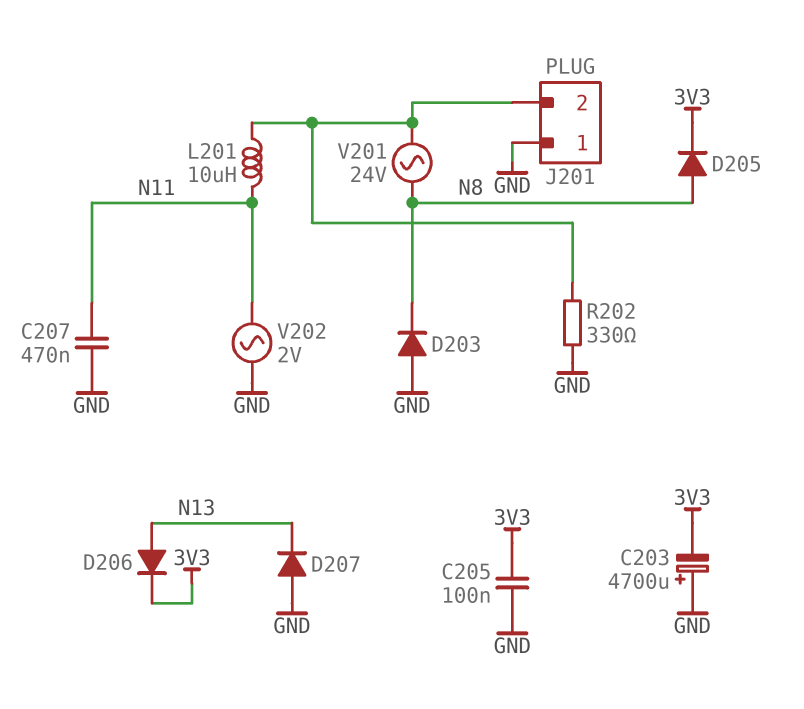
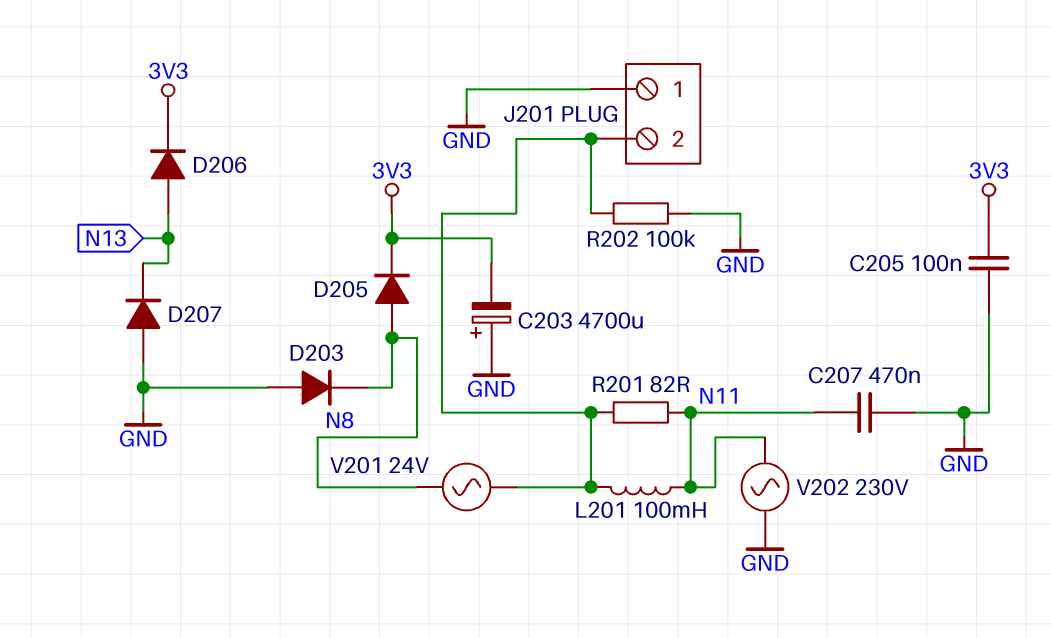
L201: 10uH (J201/2, N11) -> 100mH (J201/2, N11)
R201: none -> 82 (J201/2, N11)
R202: 330 (GND, J201/2) -> 100k (GND, J201/2)
V202: AC 2V (GND, N11) -> AC 230V (GND, N11)

